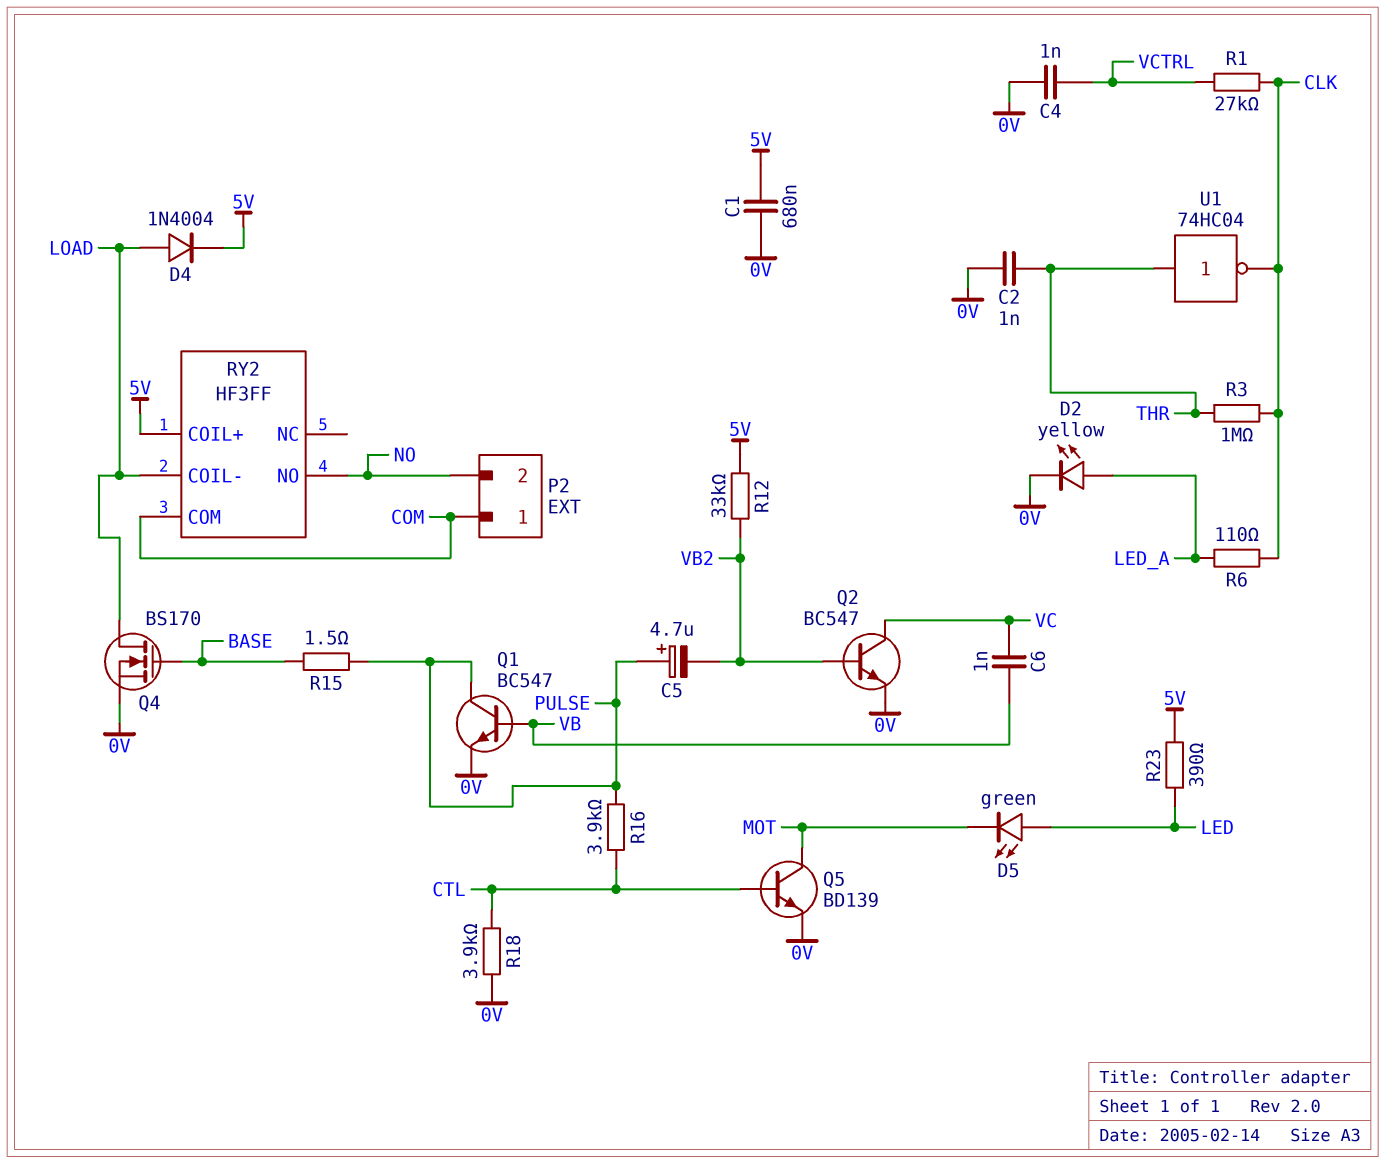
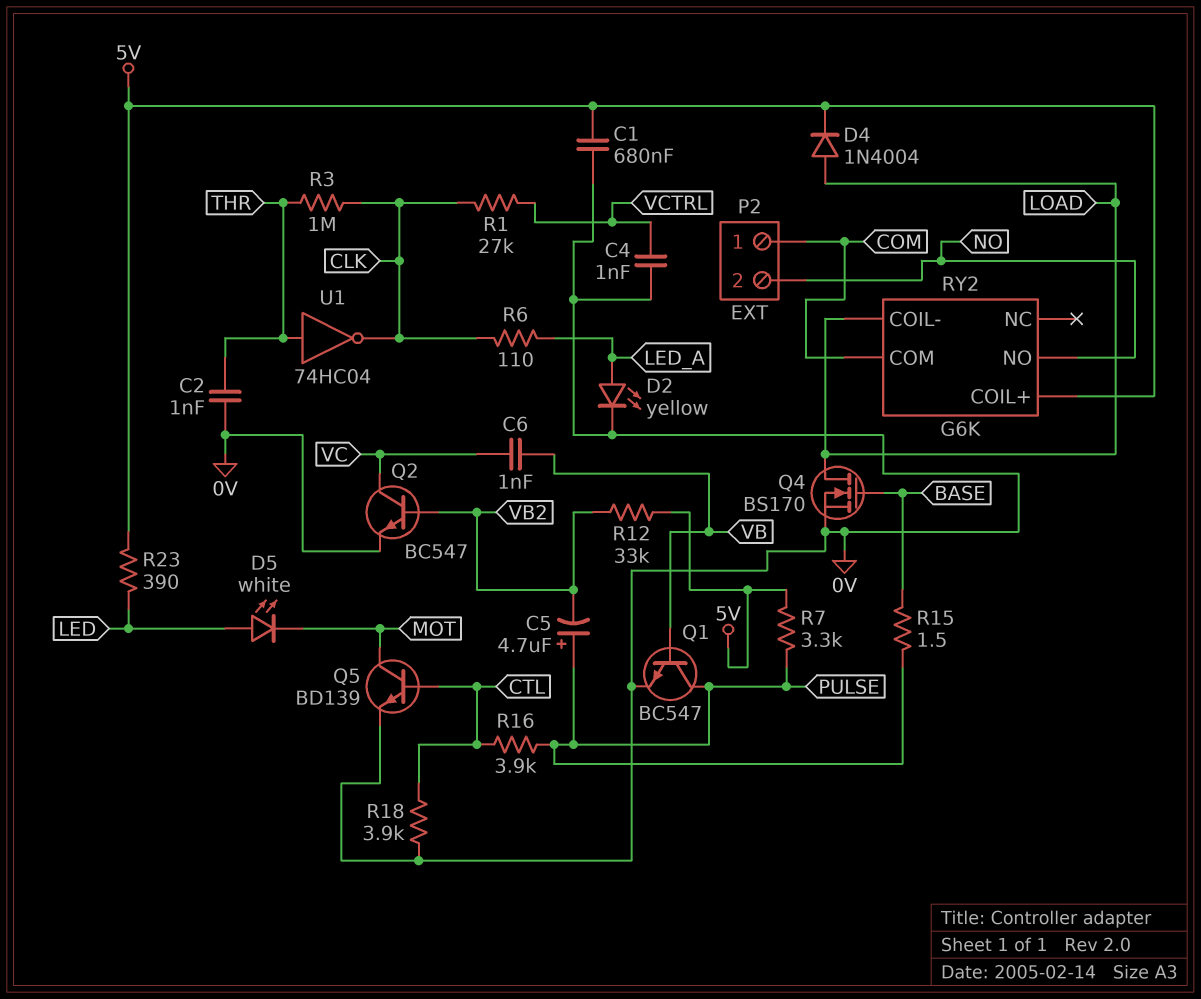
D5: LED green (A LED, K MOT) -> LED white (A LED, K MOT)
R7: none -> 3.3k (5V, PULSE)
RY2: HF3FF -> G6K

